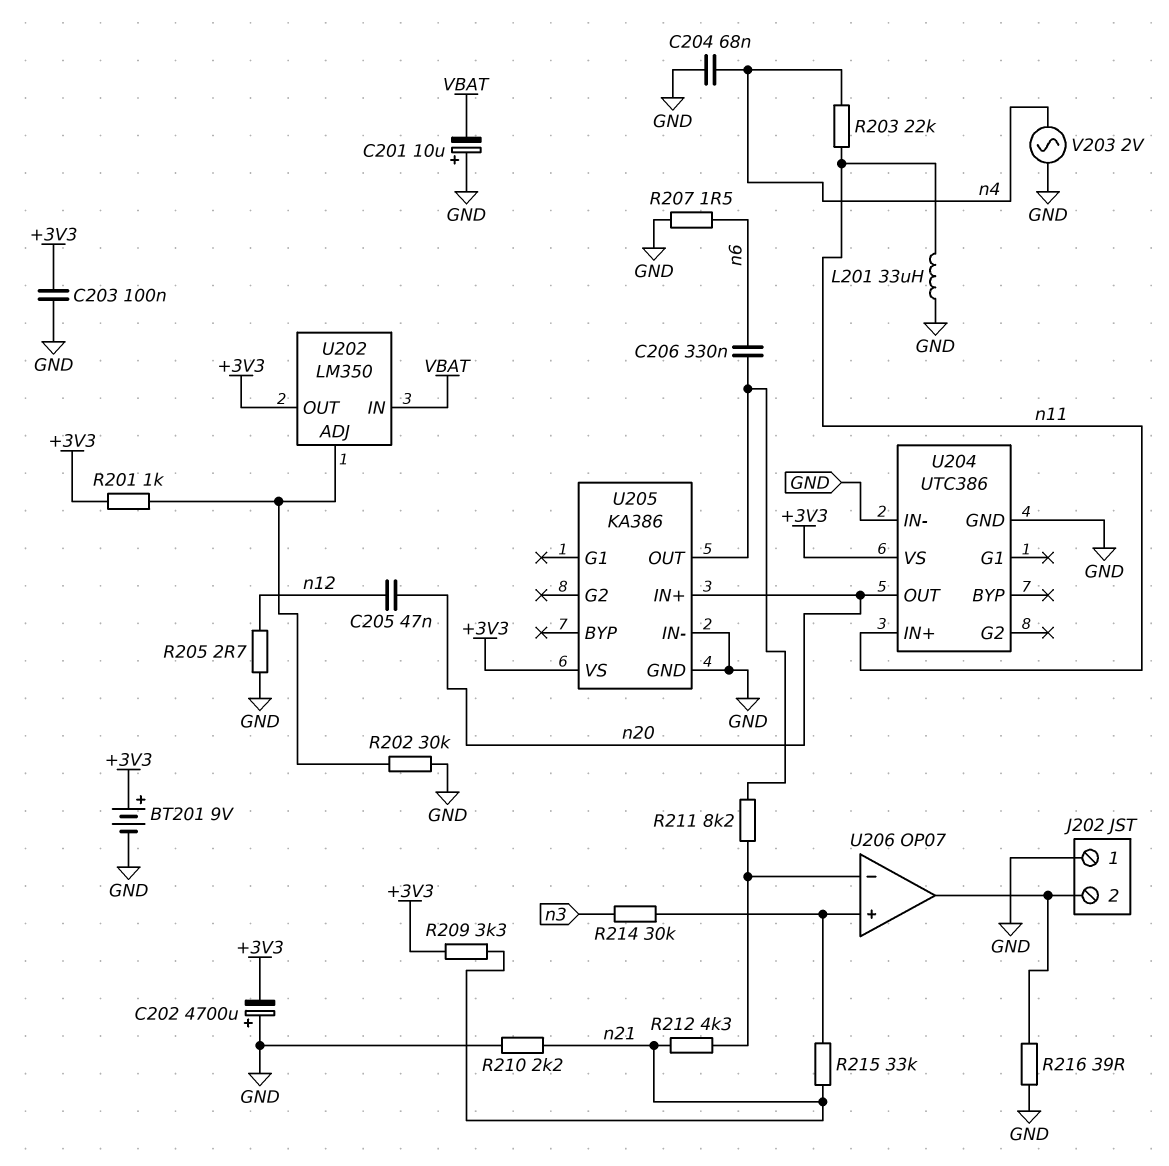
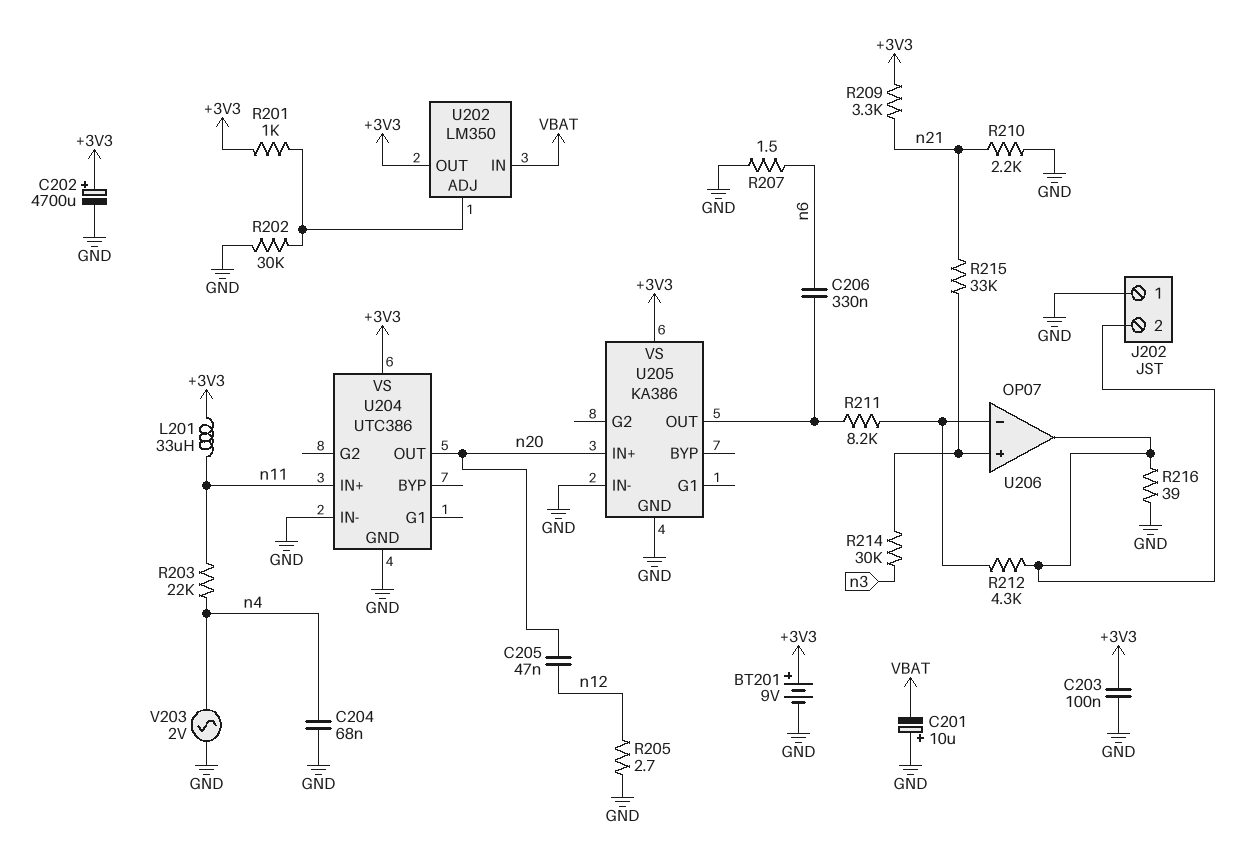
C202: 4700uF (plus GND, minus +3V3) -> 4700uF (plus +3V3, minus GND)
L201: 33uH (GND, n11) -> 33uH (+3V3, n11)
R212: 4.3k (U206/in-, n21) -> 4.3k (J202/2, U206/in-)

